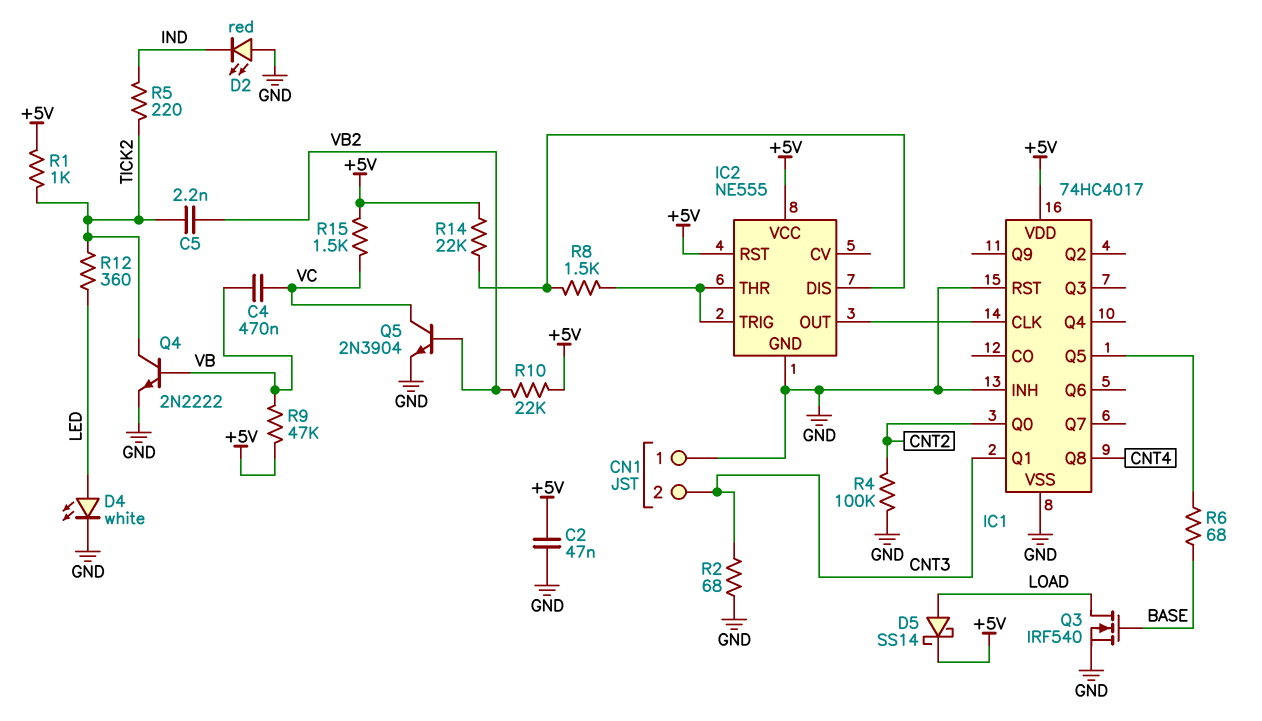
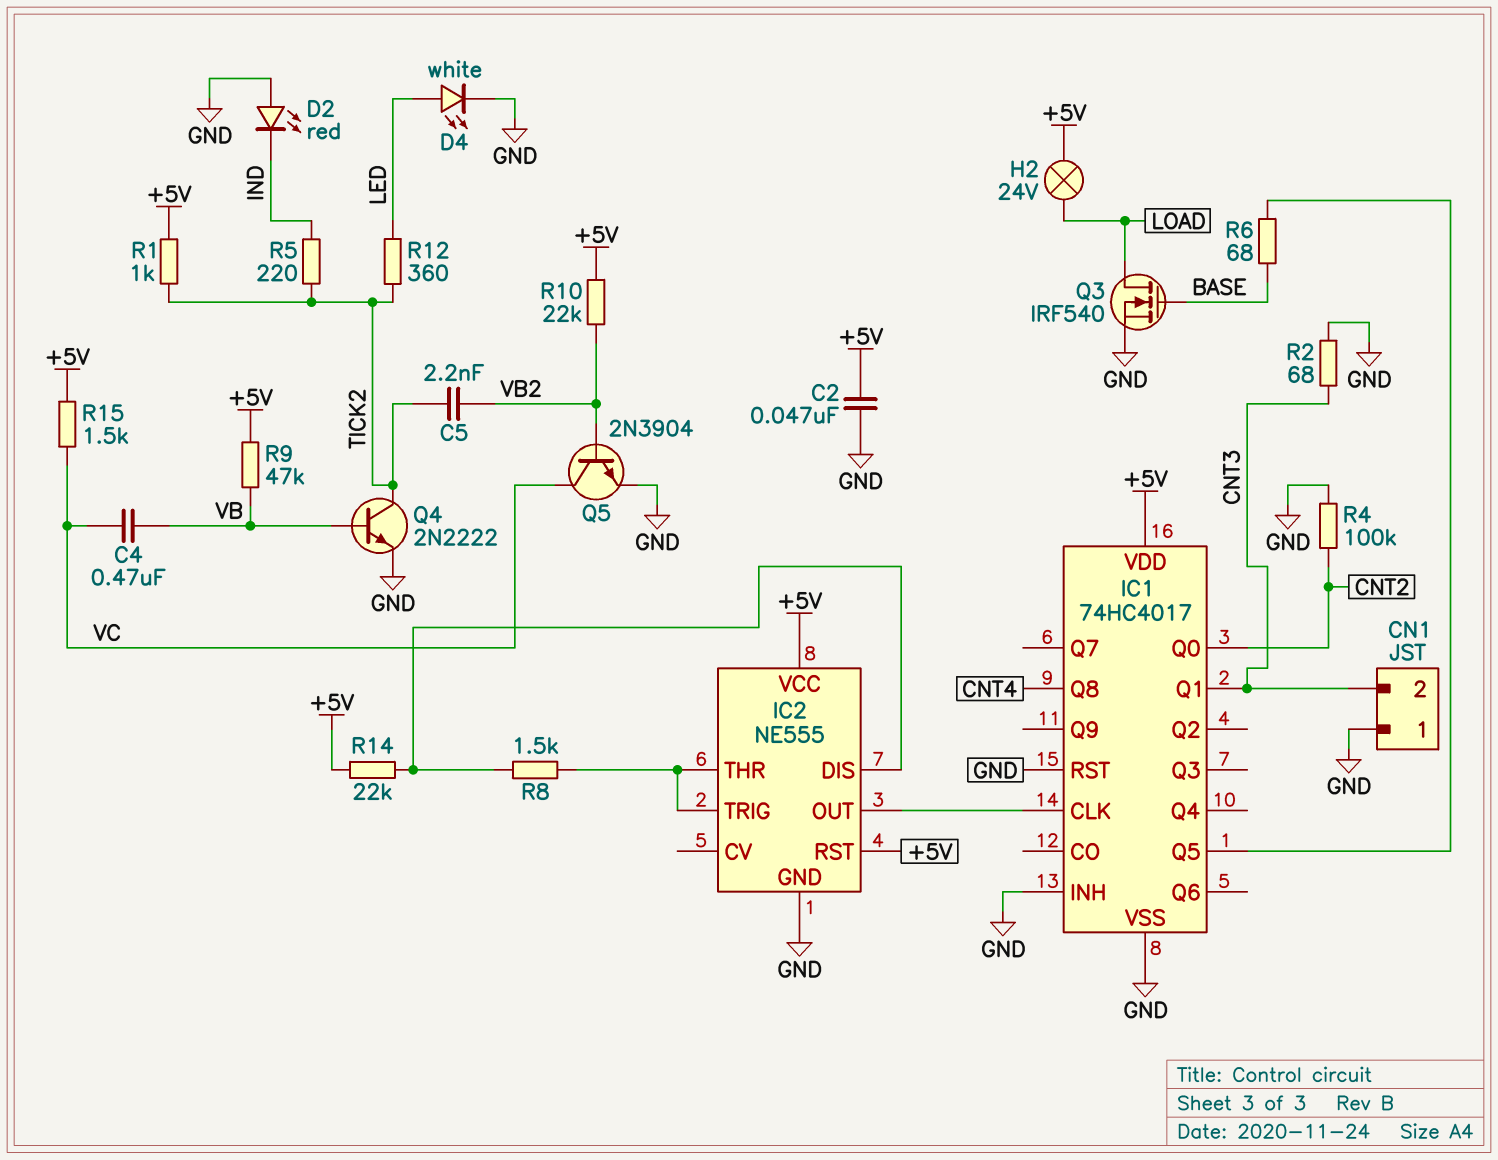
D5: schottky SS14 (A LOAD, K +5V) -> none
H2: none -> lamp 24V (+5V, LOAD)

